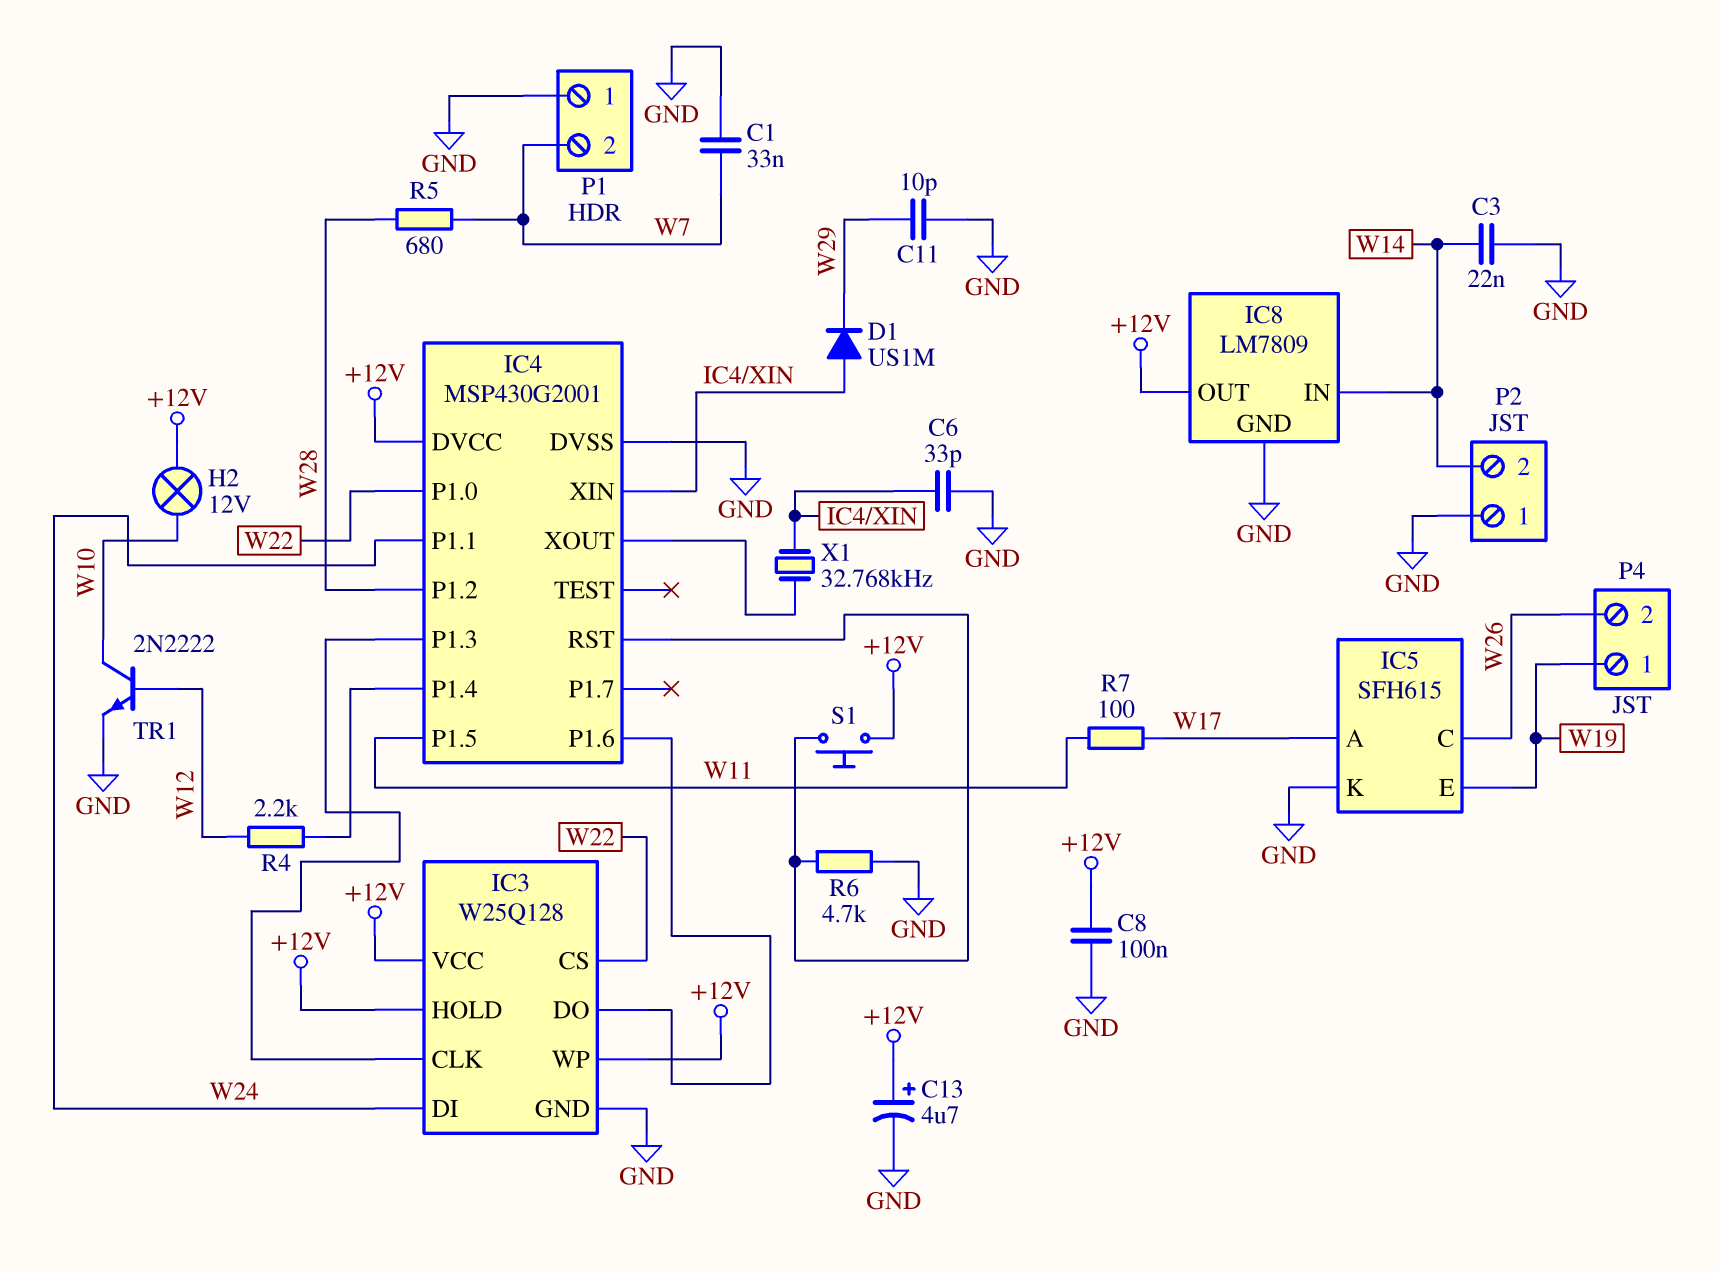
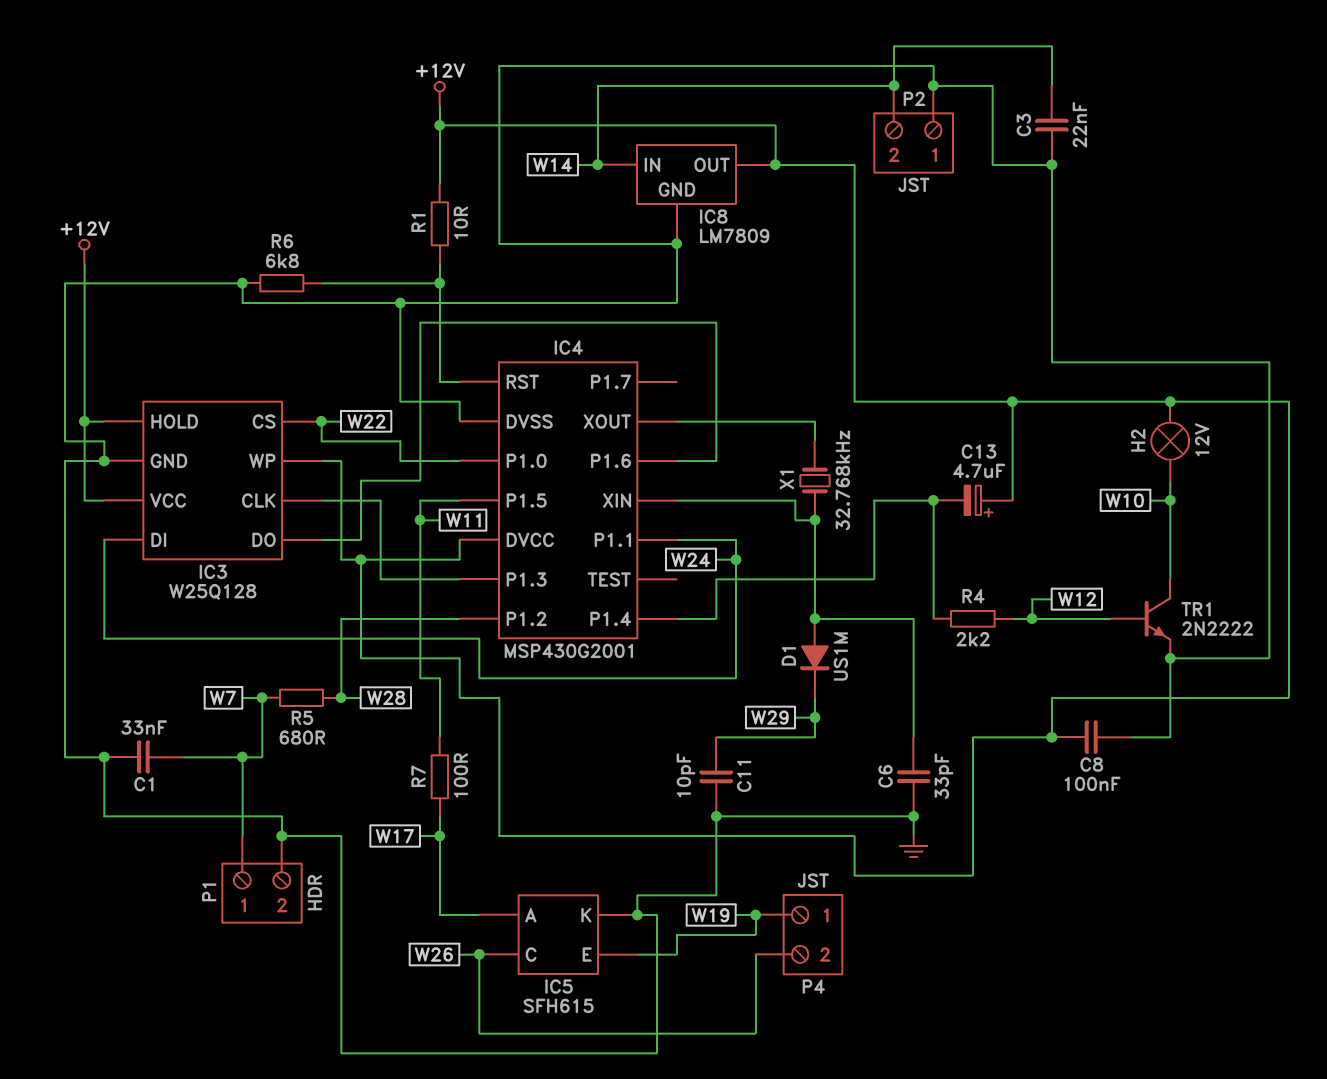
C13: 4.7uF (plus +12V, minus GND) -> 4.7uF (plus +12V, minus IC4/P1.4)
P1 pin 1: GND -> W7
P1 pin 2: W7 -> GND
R1: none -> 10 (+12V, IC4/RST)
R6: 4.7k (GND, IC4/RST) -> 6.8k (GND, IC4/RST)
S1: button (+12V, IC4/RST) -> none

